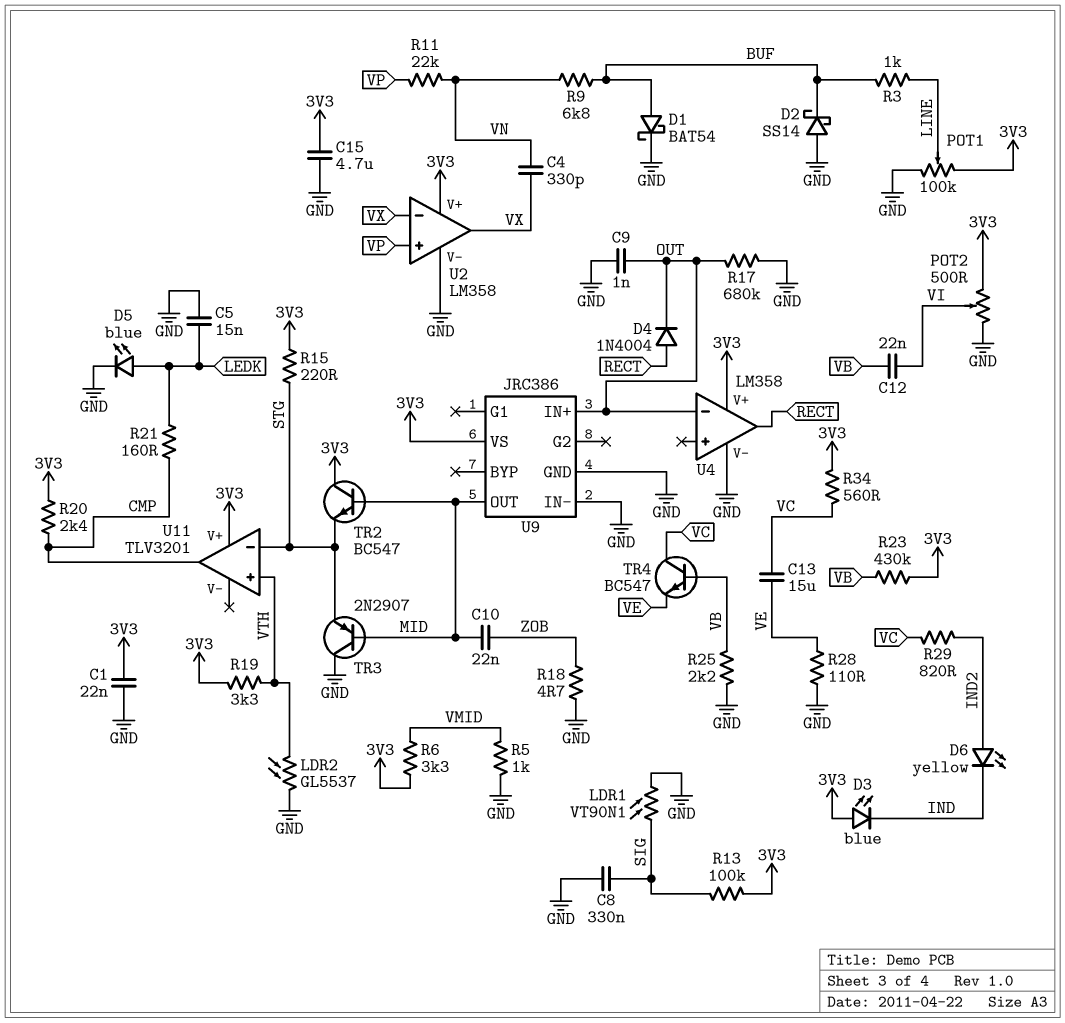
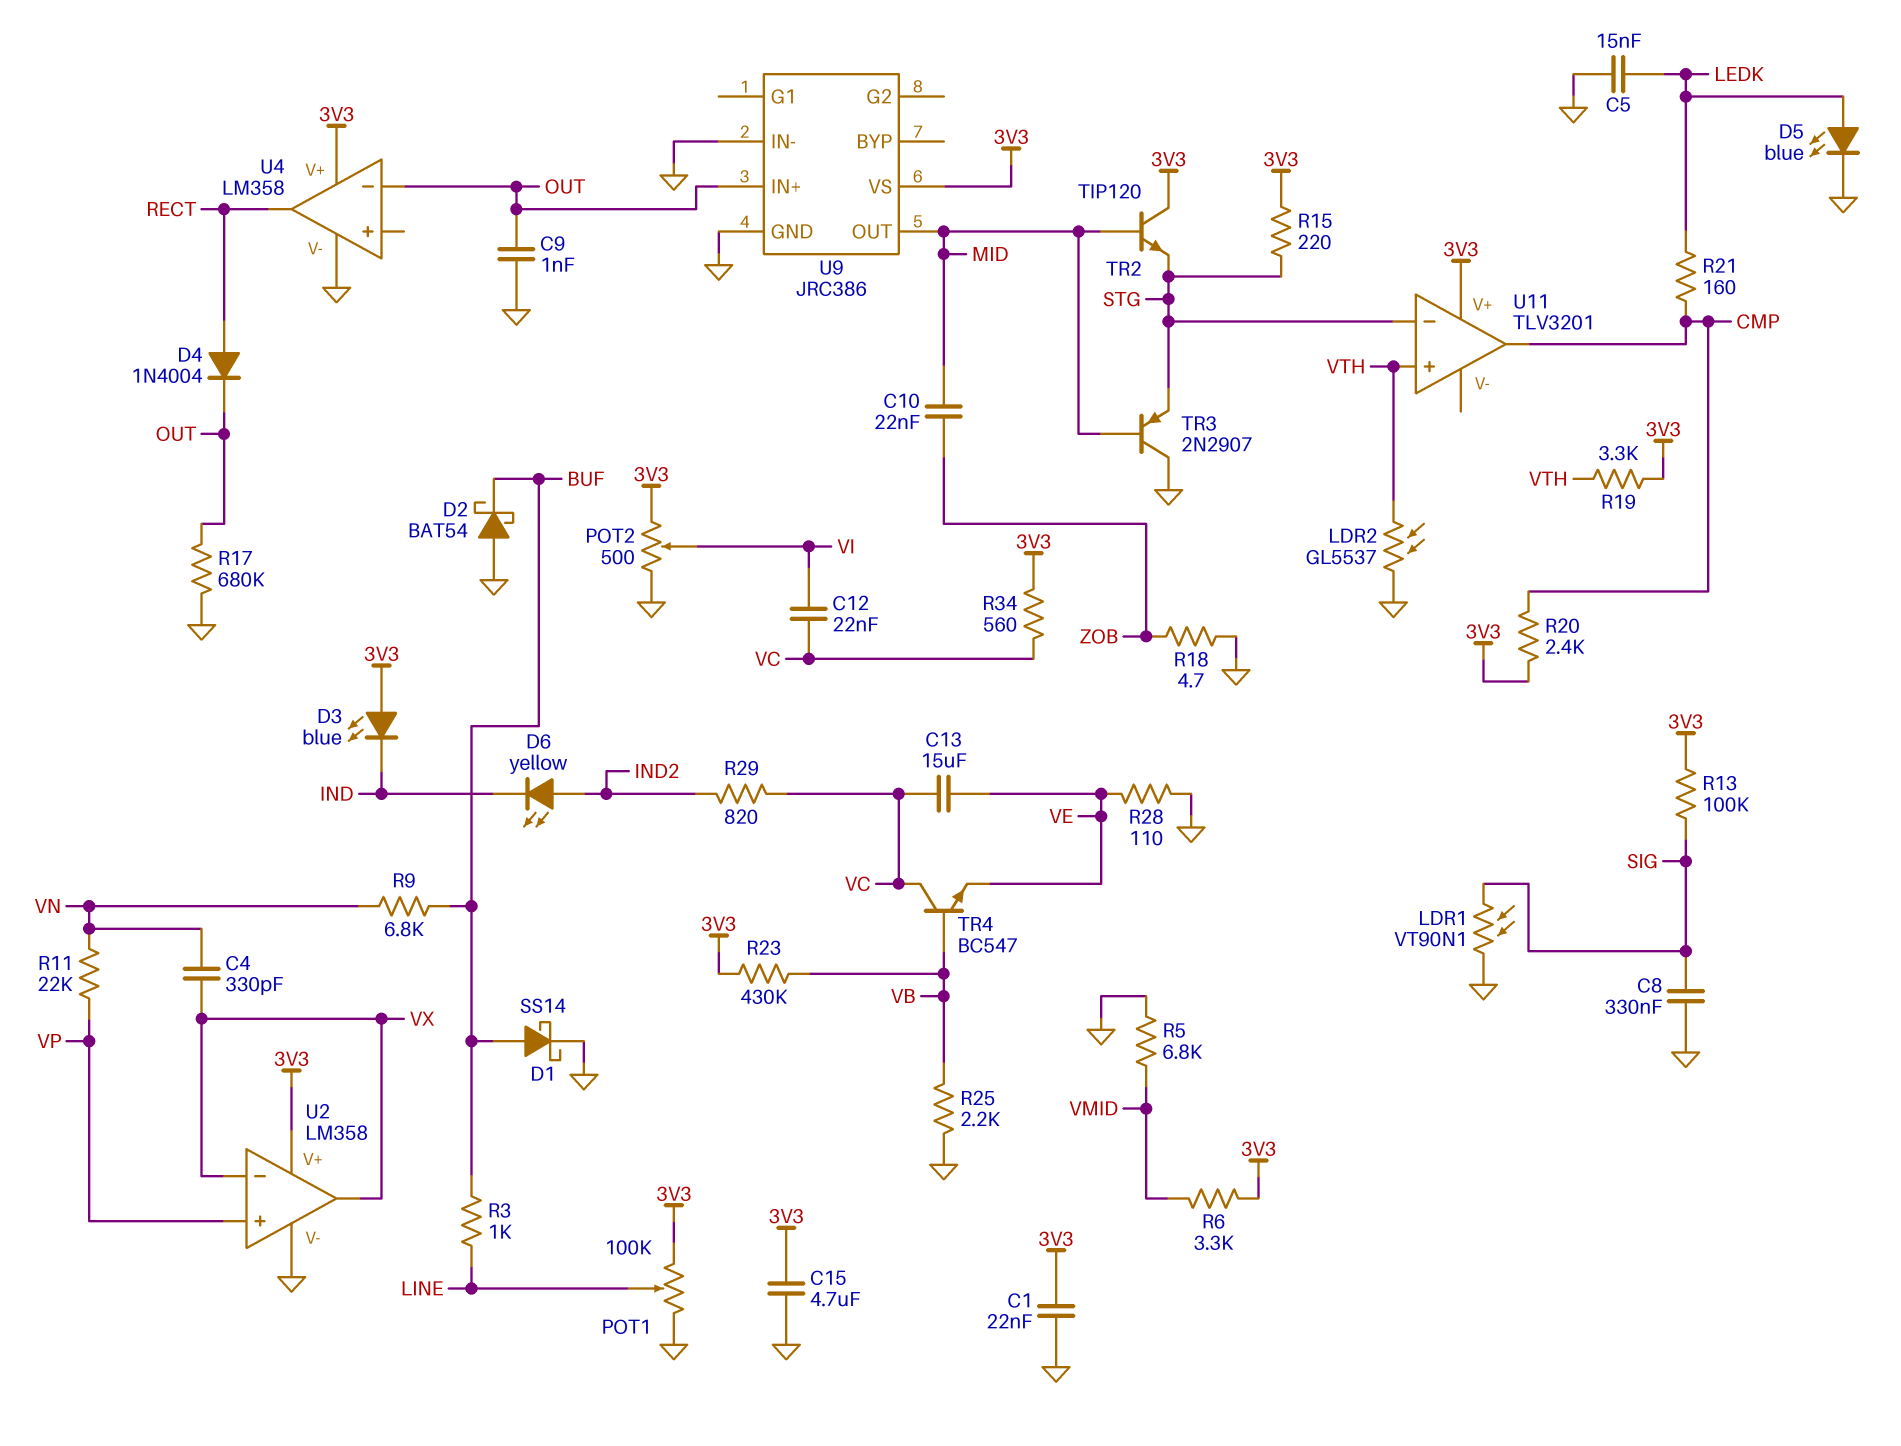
C12: 22nF (VB, VI) -> 22nF (VC, VI)
D1: schottky BAT54 (A BUF, K GND) -> schottky SS14 (A BUF, K GND)
D2: schottky SS14 (A GND, K BUF) -> schottky BAT54 (A GND, K BUF)
R5: 1k (GND, VMID) -> 6.8k (GND, VMID)
TR2: NPN BC547 (B MID, C 3V3, E STG) -> NPN TIP120 (B MID, C 3V3, E STG)

